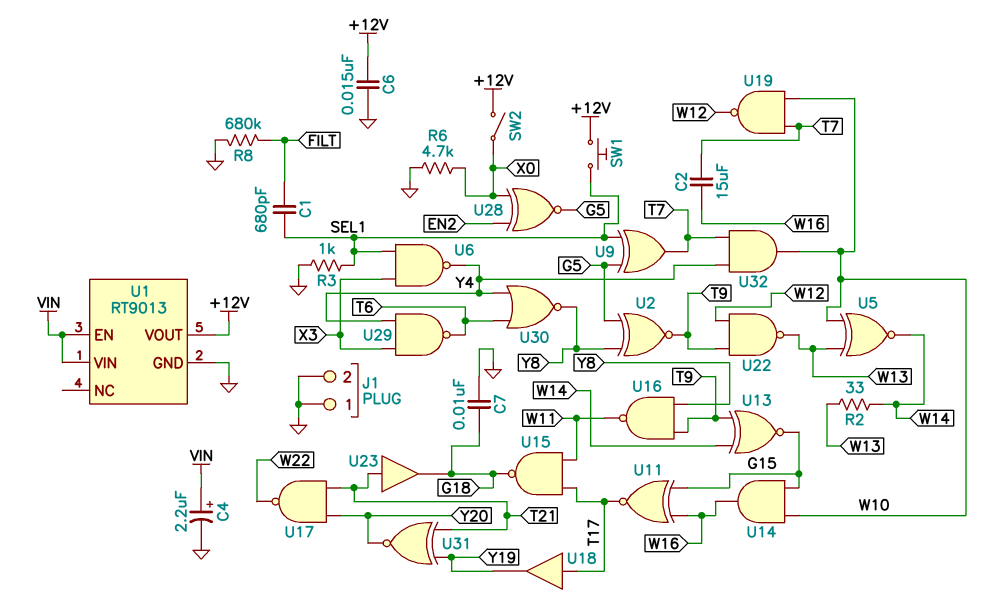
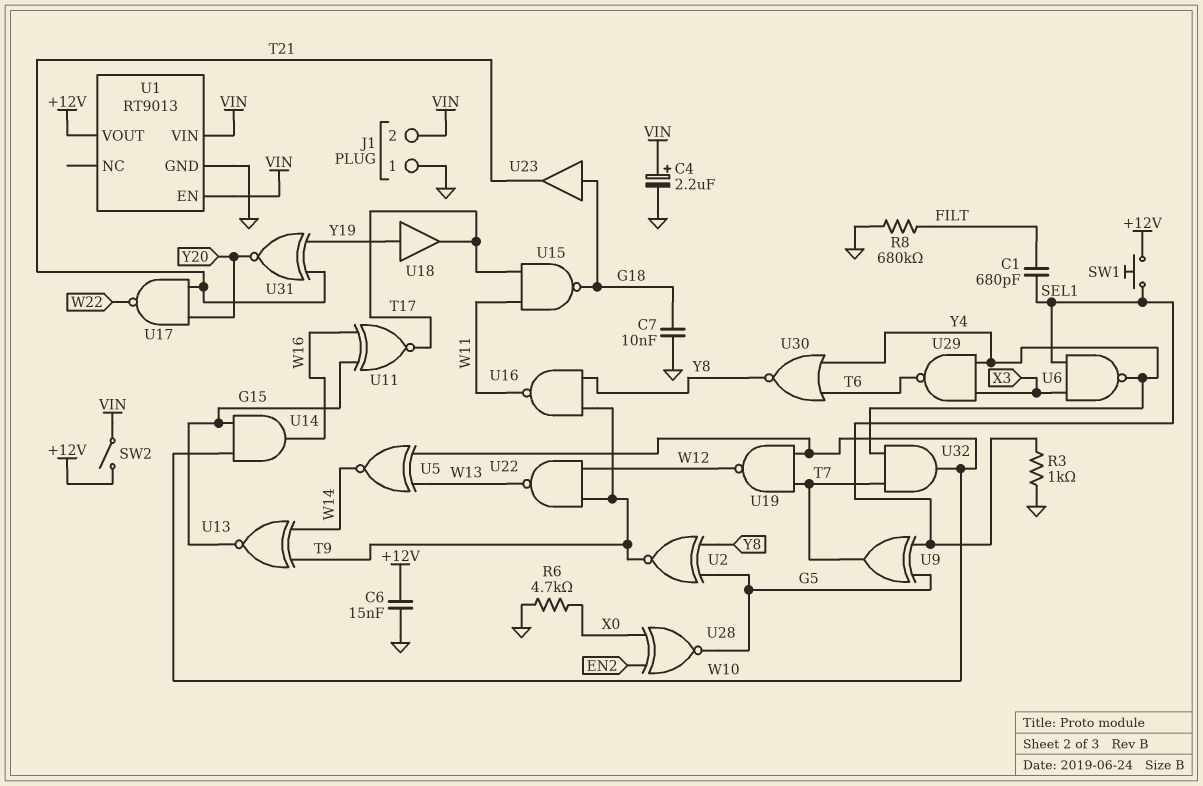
C2: 15uF (T7, W16) -> none
J1 pin 2: GND -> VIN
R2: 33 (W13, W14) -> none
SW2: switch (+12V, X0) -> switch (+12V, VIN)
U18: buffer (in T17, out Y19) -> buffer (in Y19, out T17)
U23: buffer (in T21, out G18) -> buffer (in G18, out T21)

